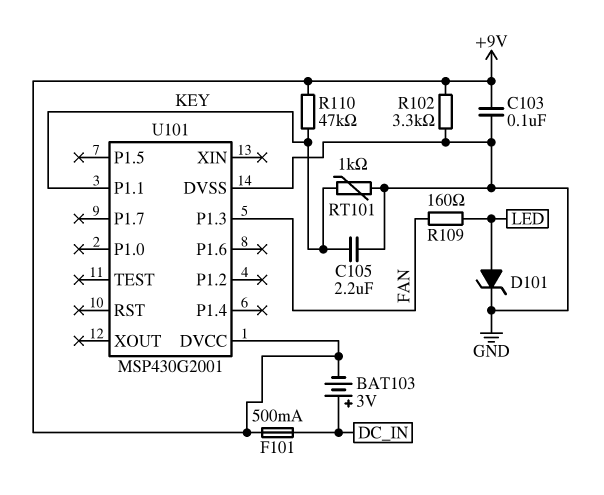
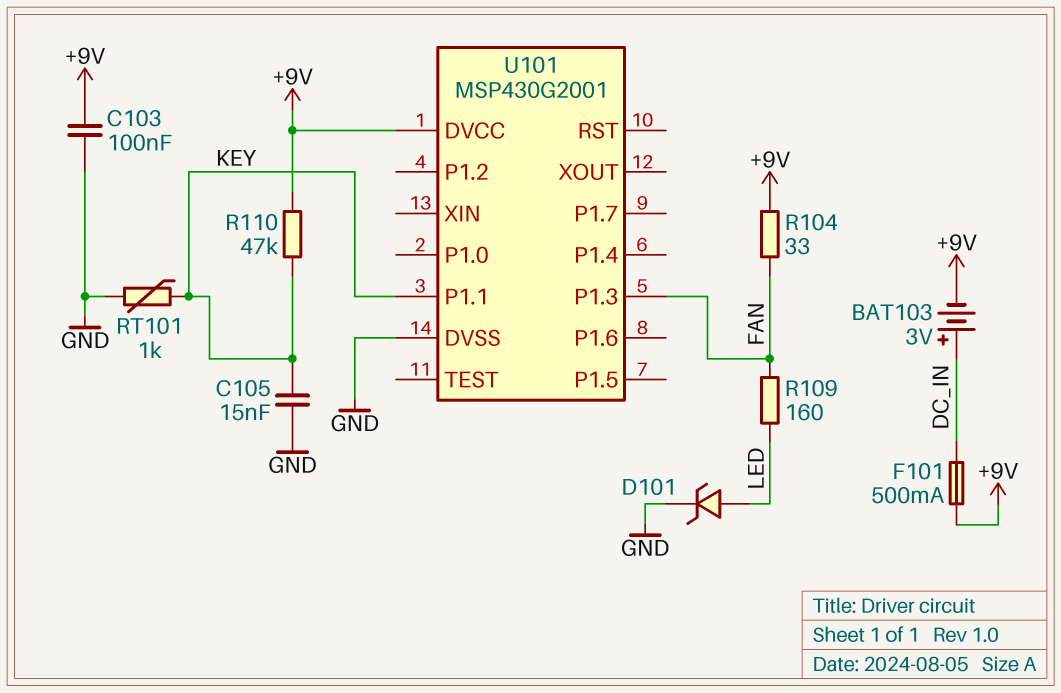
C105: 2.2uF (GND, KEY) -> 15nF (GND, KEY)
R102: 3.3k (+9V, GND) -> none
R104: none -> 33 (+9V, FAN)

